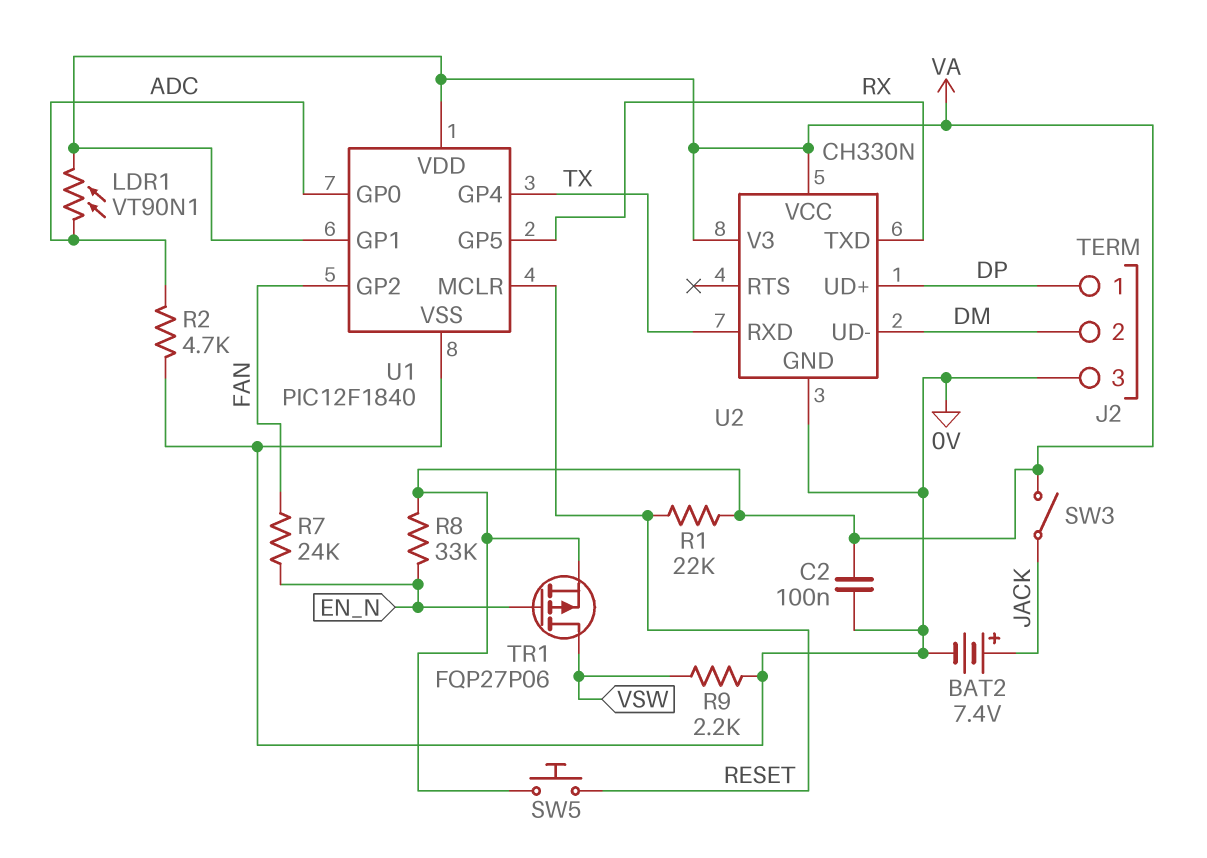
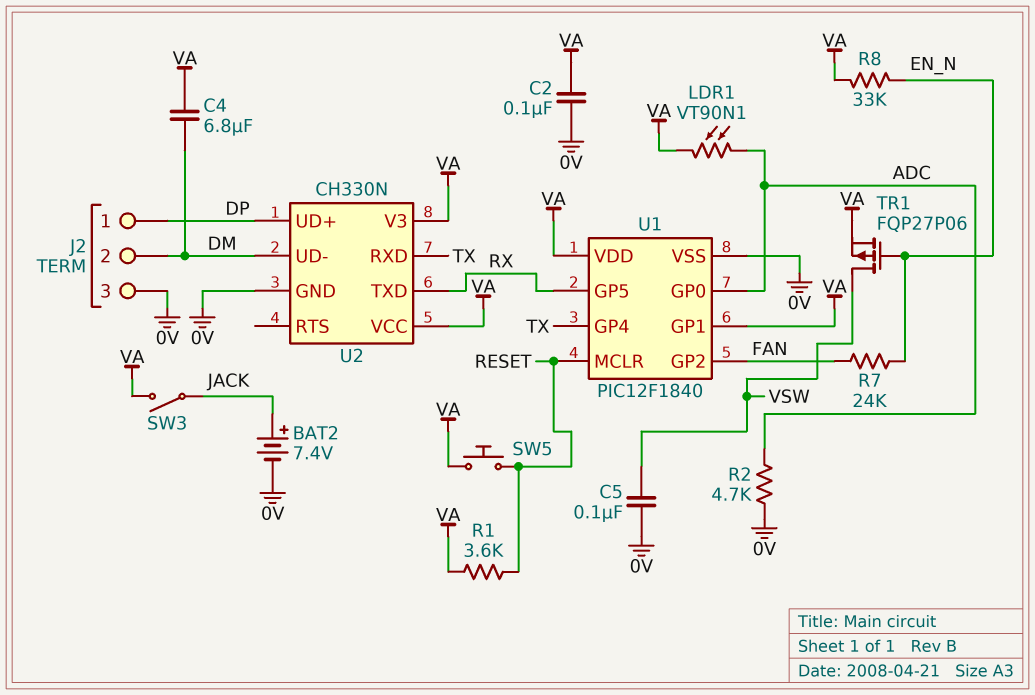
C4: none -> 6.8uF (DM, VA)
C5: none -> 100nF (0V, VSW)
R1: 22k (RESET, VA) -> 3.6k (RESET, VA)
R9: 2.2k (0V, VSW) -> none

